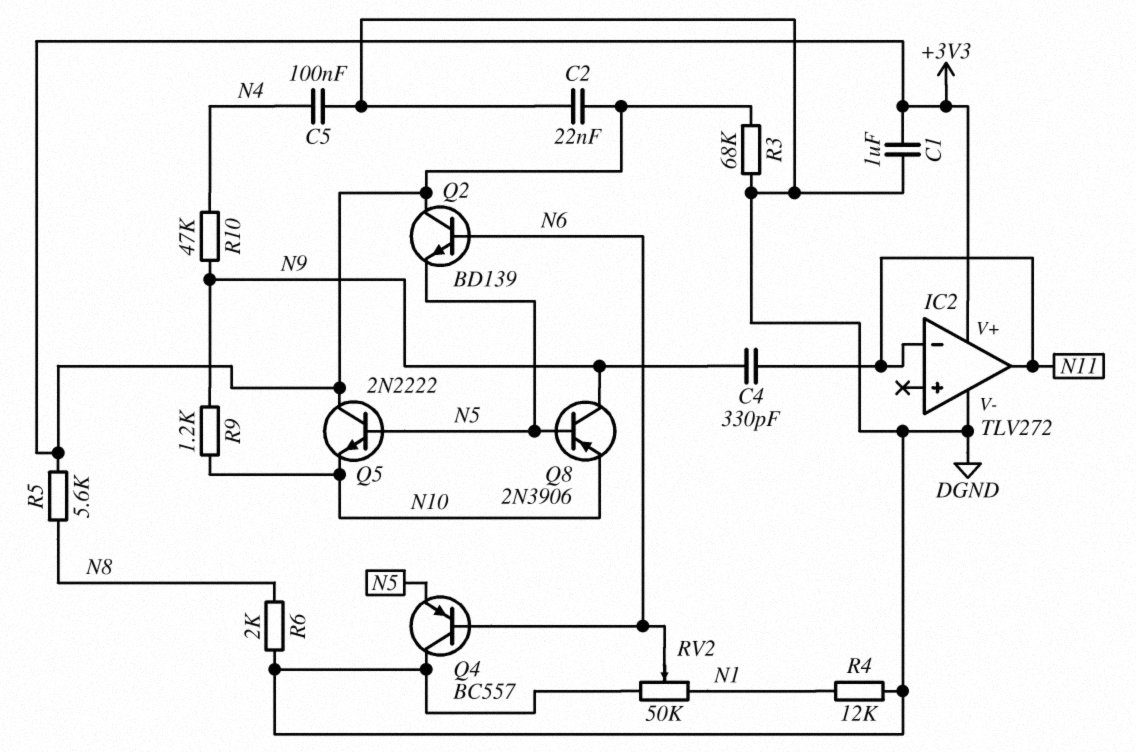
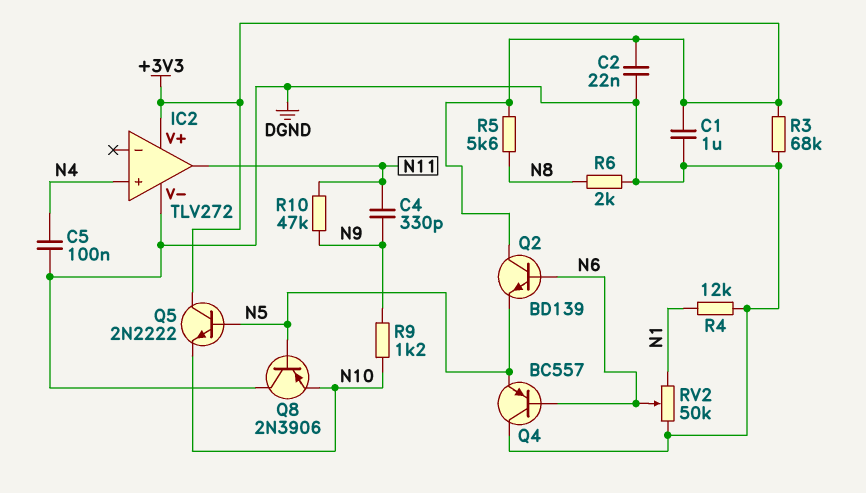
IC2 pin in+: none -> N4
IC2 pin in-: N11 -> none
Q8: PNP 2N3906 (B N5, C N9, E N10) -> PNP 2N3906 (B N5, C DGND, E N10)
R10: 47k (N4, N9) -> 47k (N9, N11)

